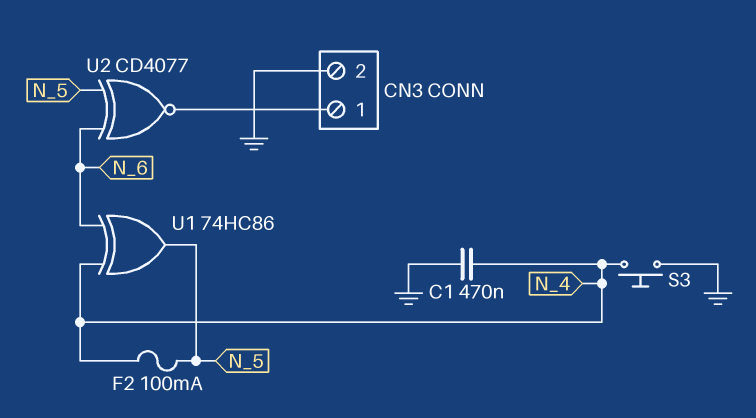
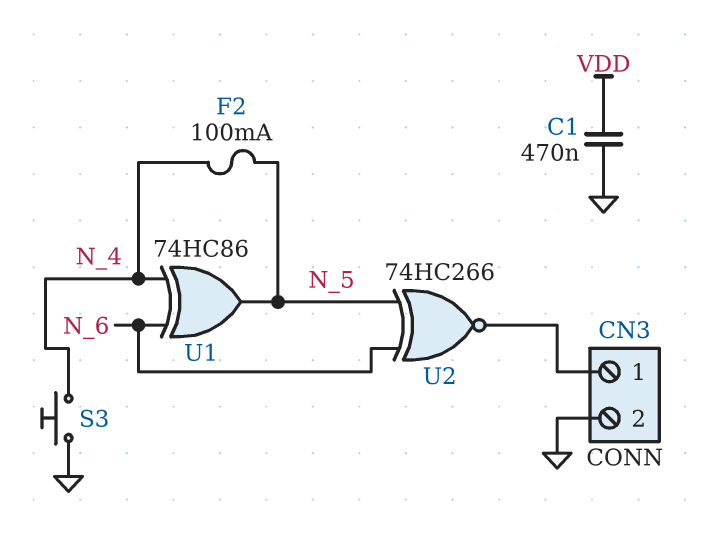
C1: 470nF (GND, N_4) -> 470nF (GND, VDD)
U2: XNOR CD4077 (in N_5, in N_6, out CN3/1) -> XNOR 74HC266 (in N_5, in N_6, out CN3/1)

